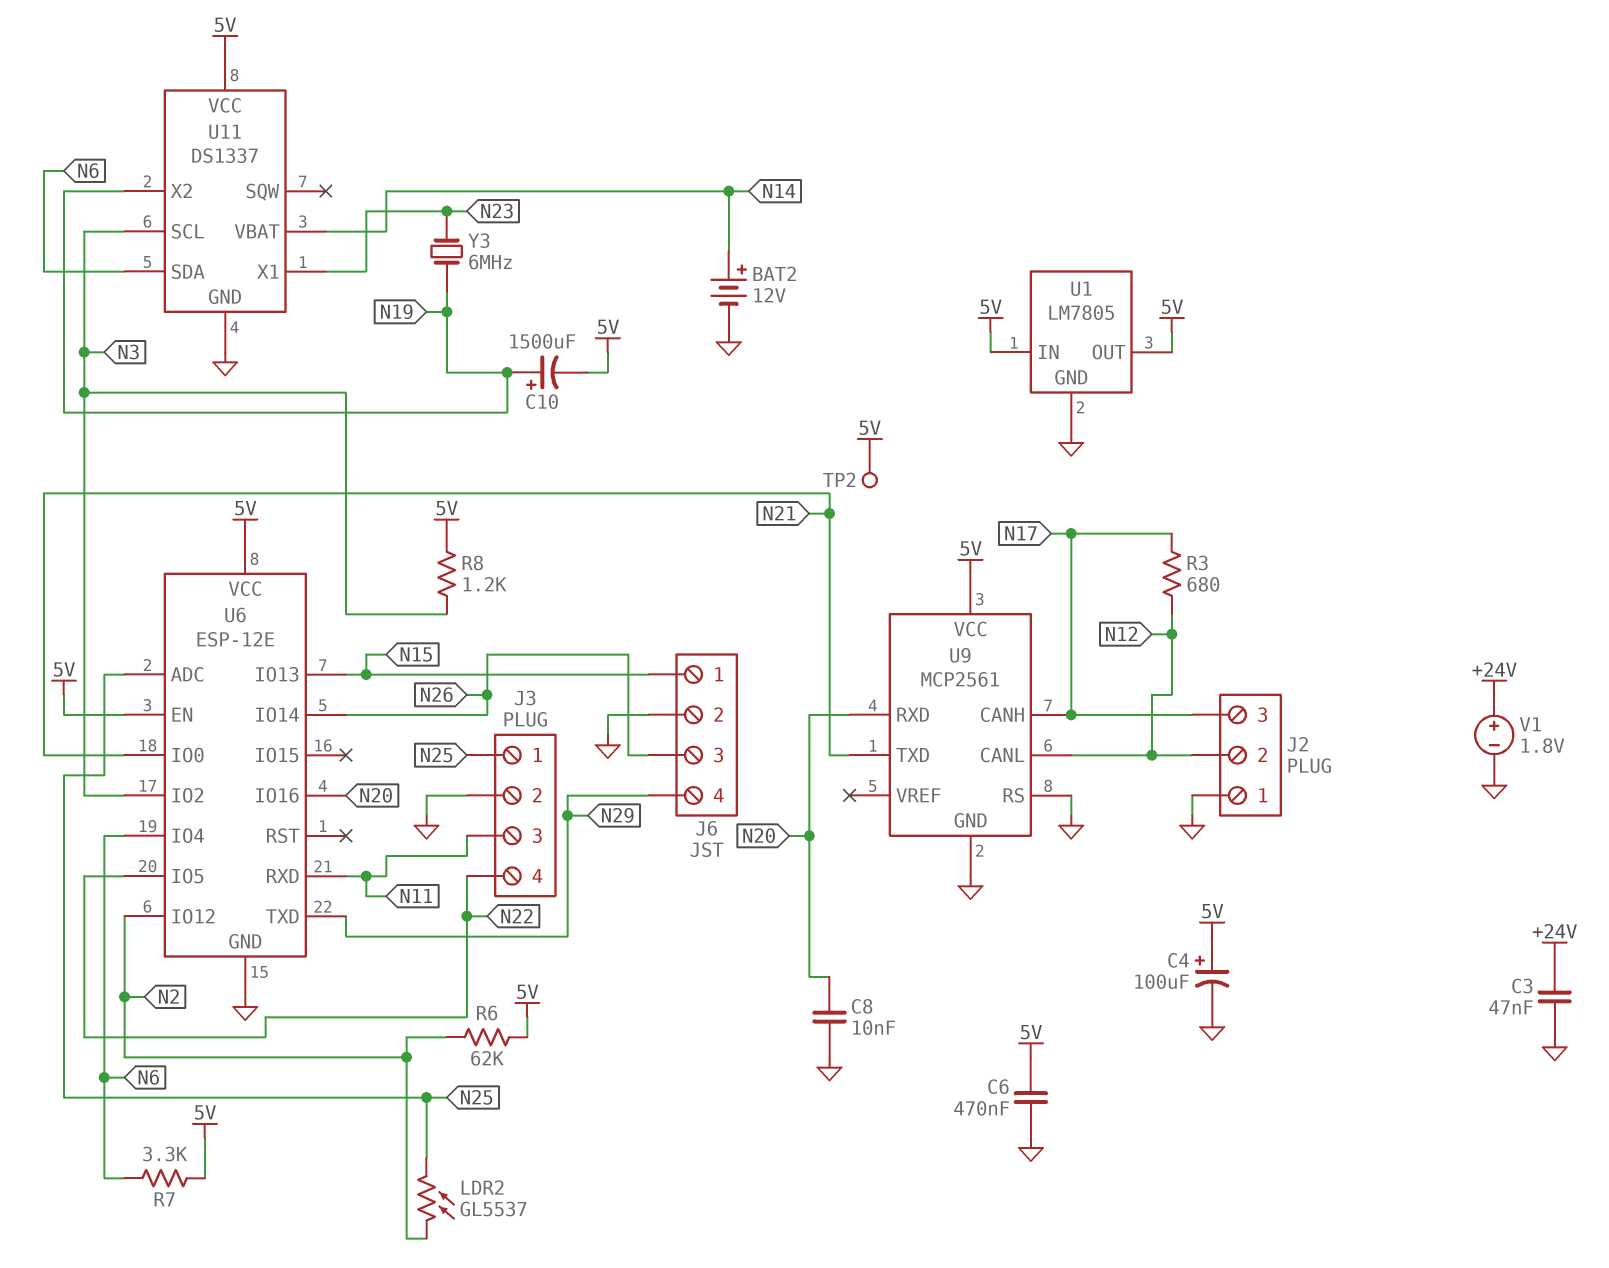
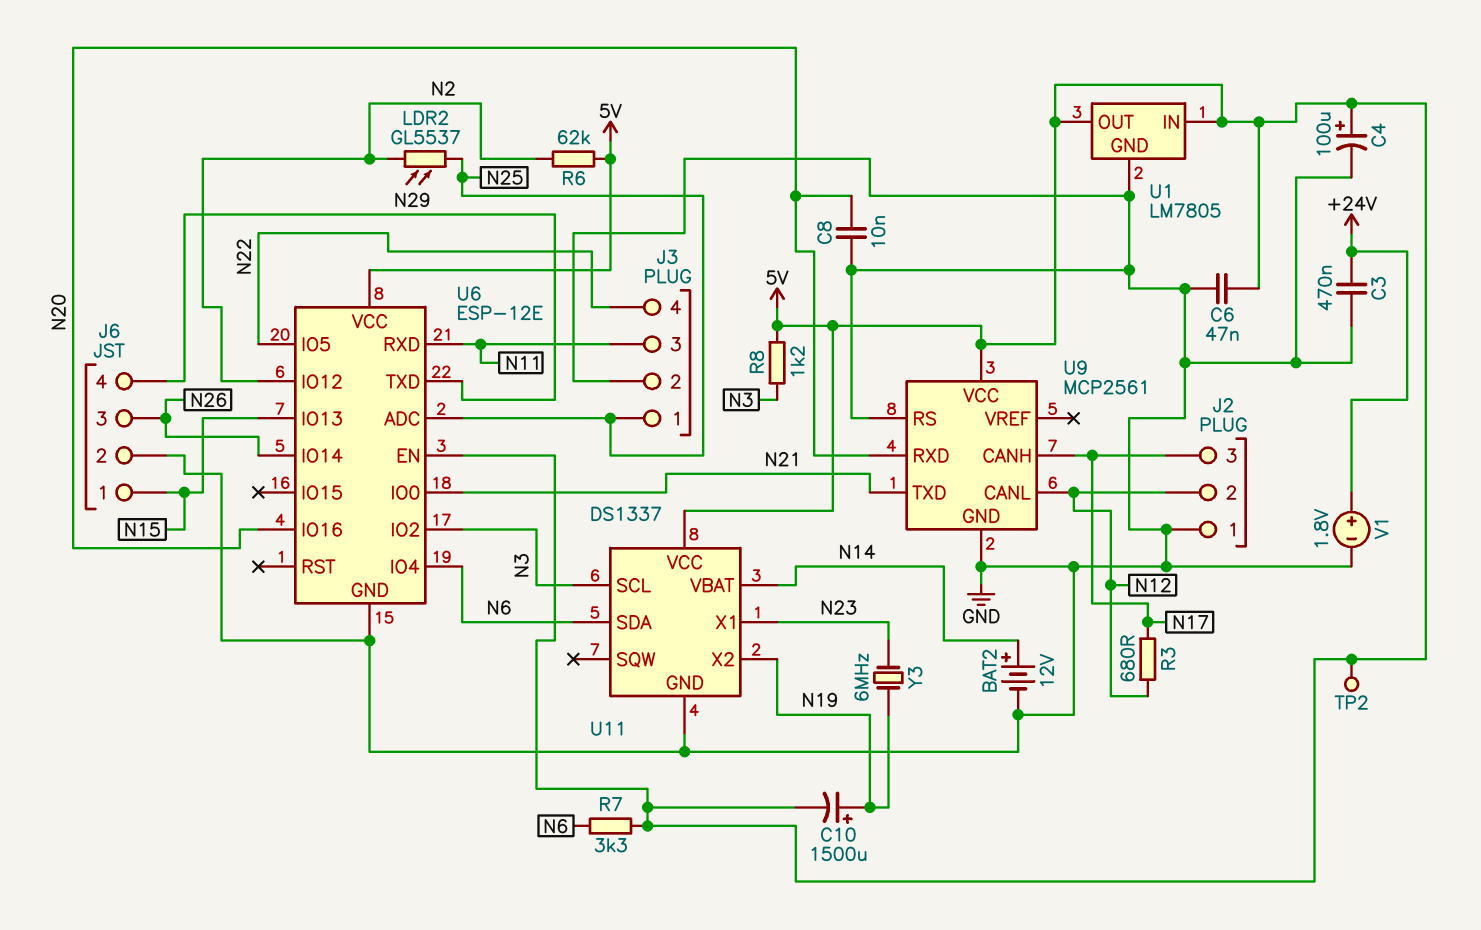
C3: 47nF (+24V, GND) -> 470nF (+24V, GND)
C6: 470nF (5V, GND) -> 47nF (5V, GND)

